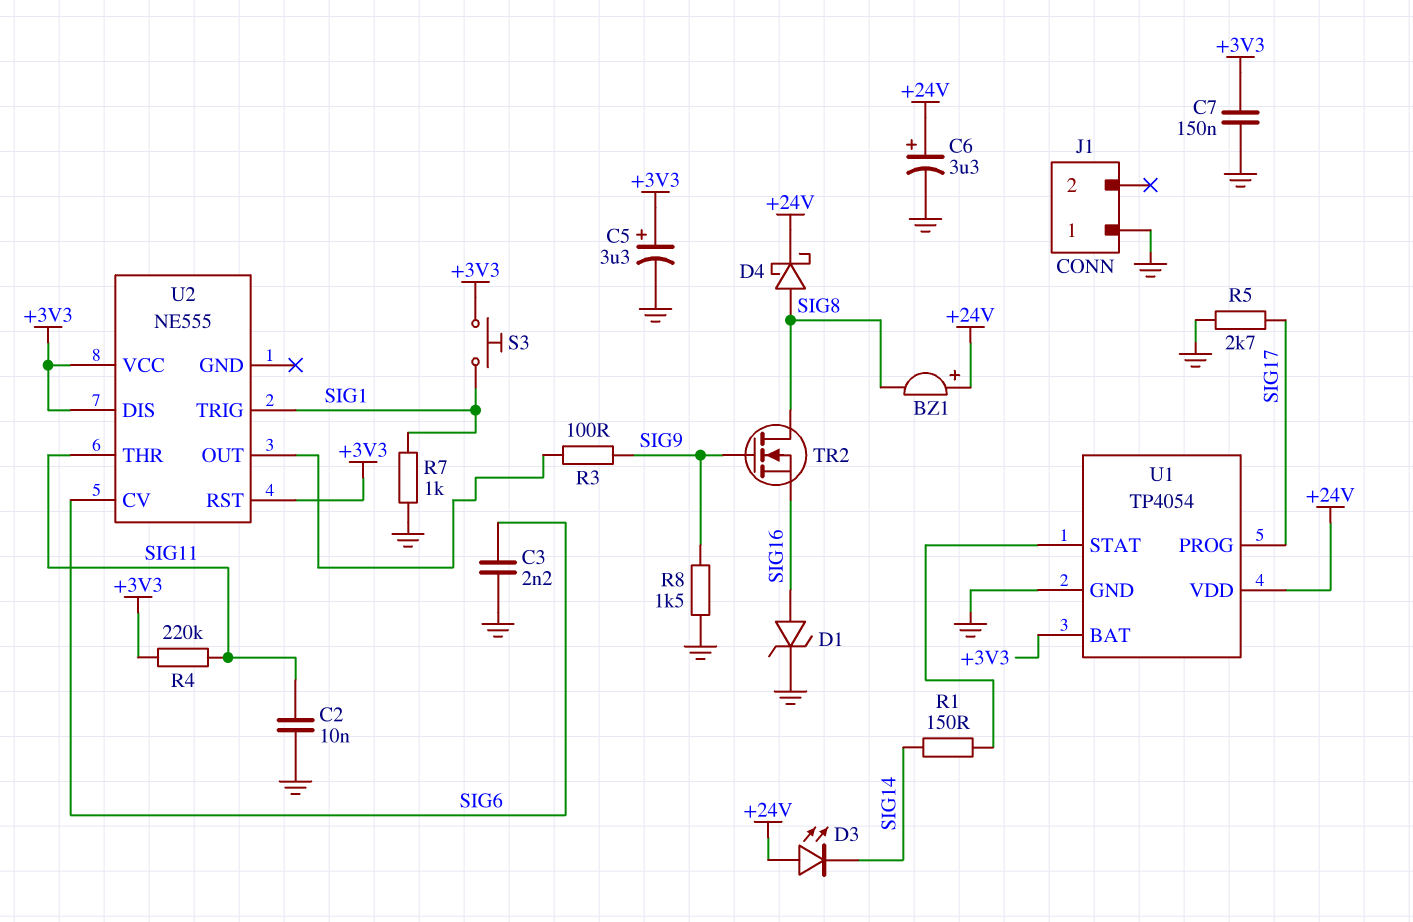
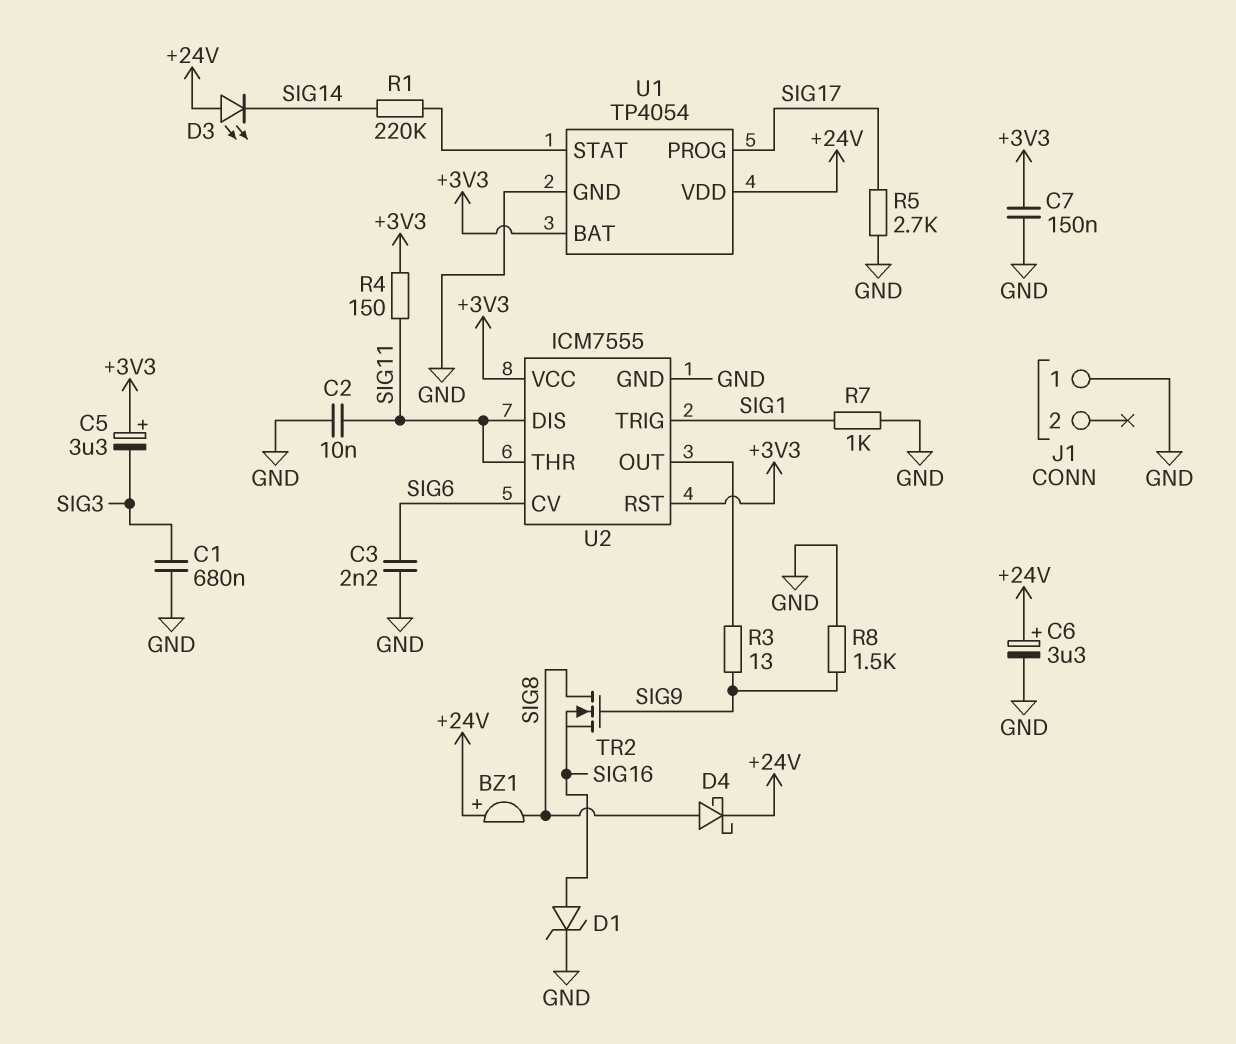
C1: none -> 680nF (GND, SIG3)
C5: 3.3uF (plus +3V3, minus GND) -> 3.3uF (plus +3V3, minus SIG3)
R1: 150 (SIG14, U1/STAT) -> 220k (SIG14, U1/STAT)
R3: 100 (SIG9, U2/OUT) -> 13 (SIG9, U2/OUT)
R4: 220k (+3V3, SIG11) -> 150 (+3V3, SIG11)
S3: button (+3V3, SIG1) -> none
U2: NE555 -> ICM7555
U2 pin DIS: +3V3 -> SIG11
U2 pin GND: none -> GND

